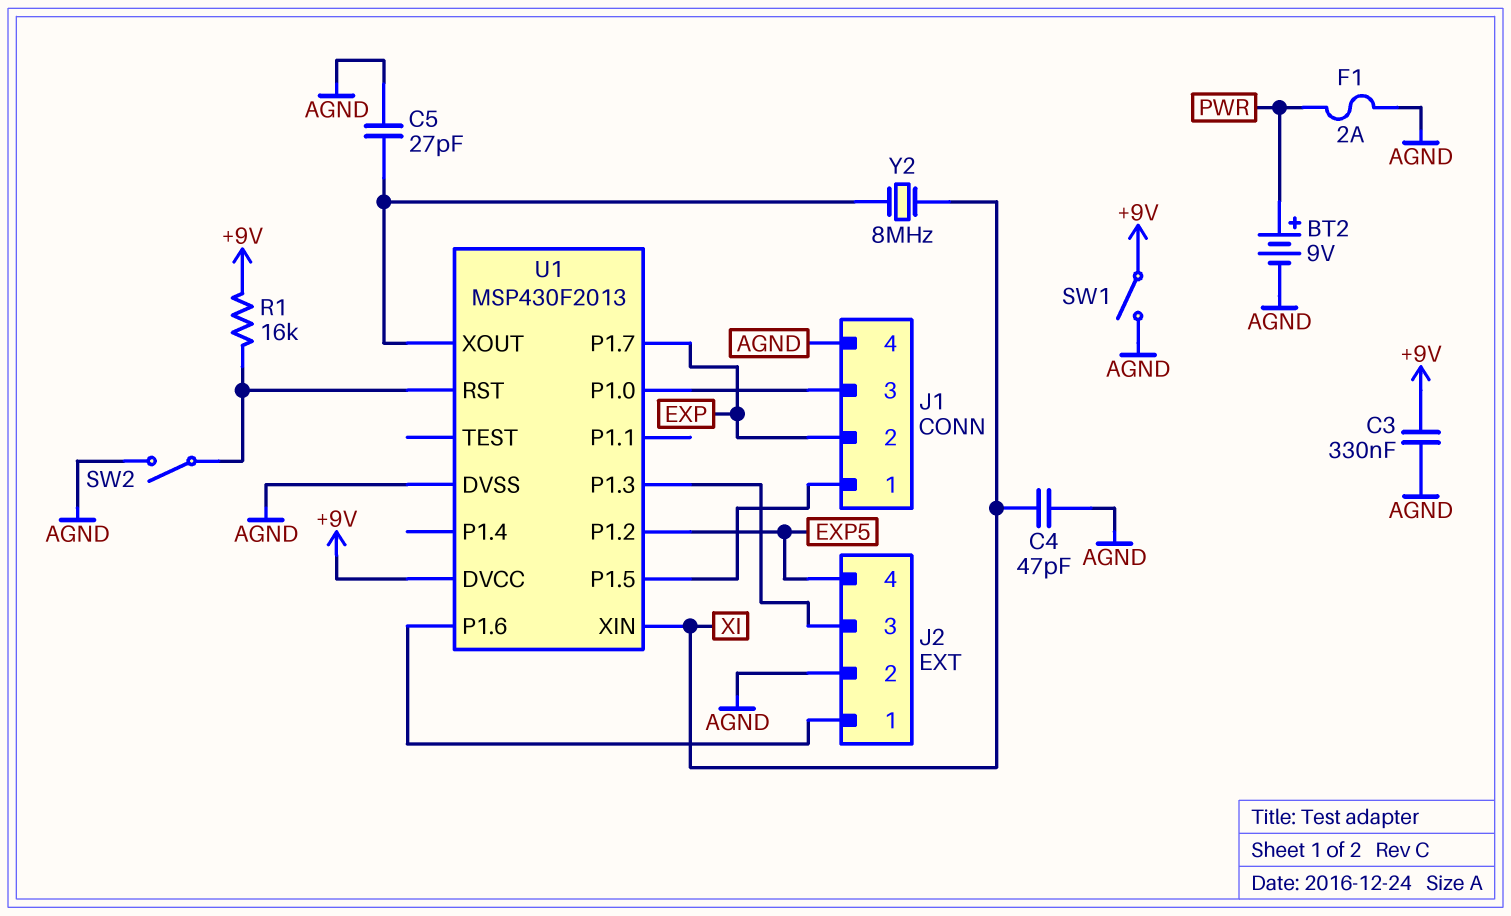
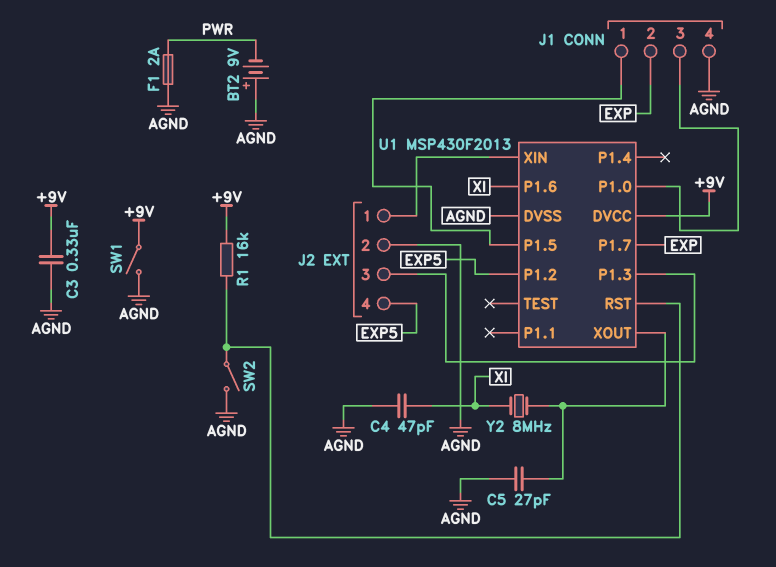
BT2: 9V (plus PWR, minus AGND) -> 9V (plus AGND, minus PWR)
U1 pin P1.6: J2/1 -> XI
U1 pin XIN: XI -> J2/1

